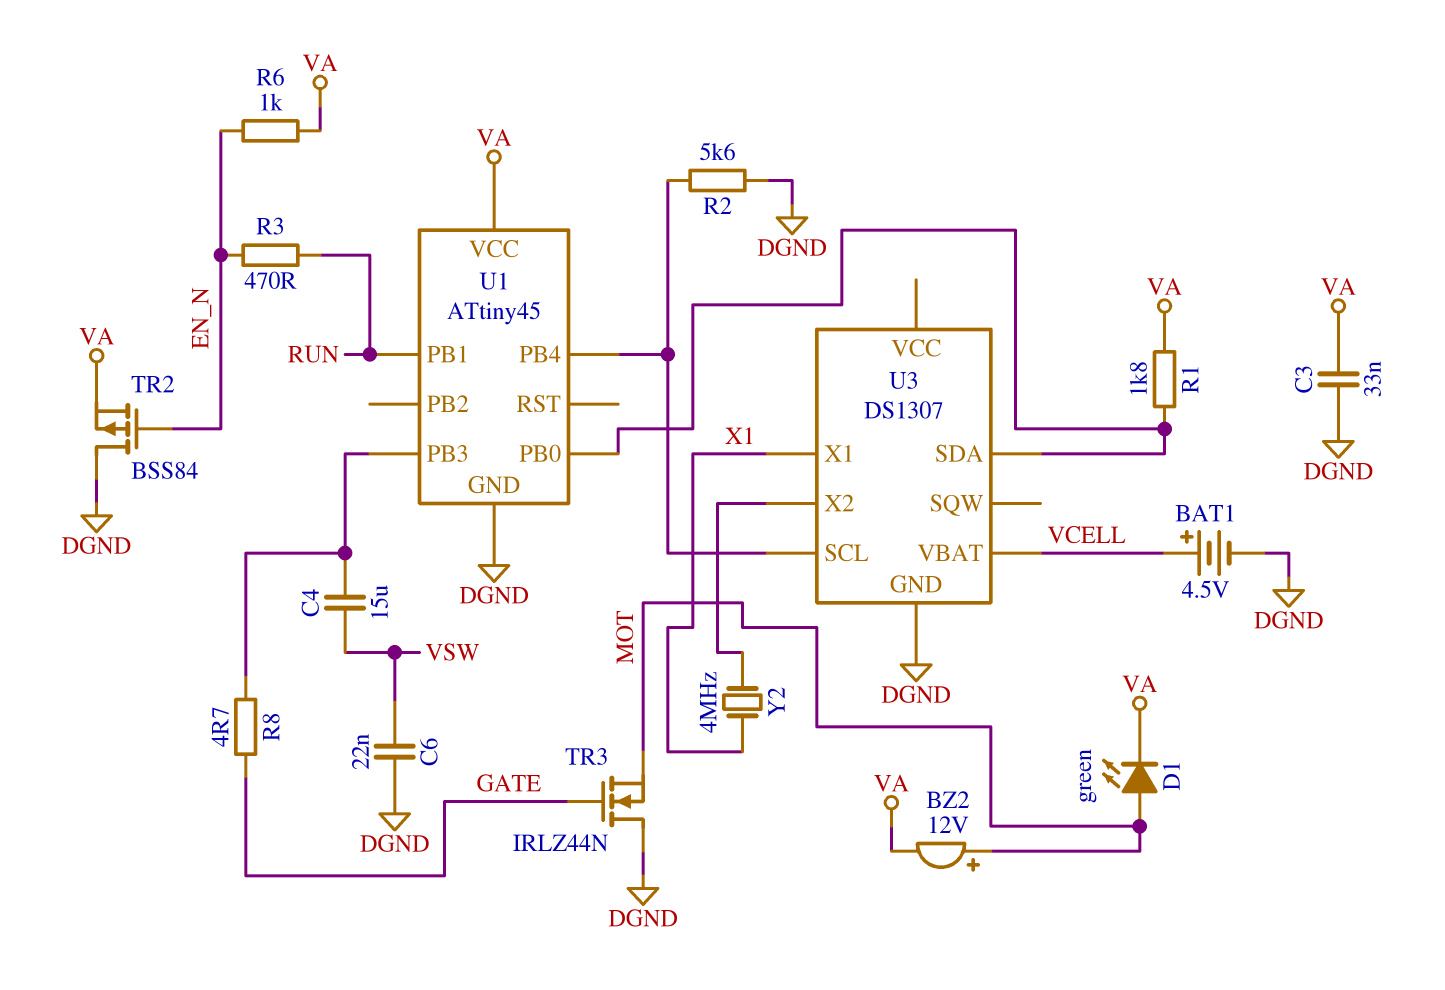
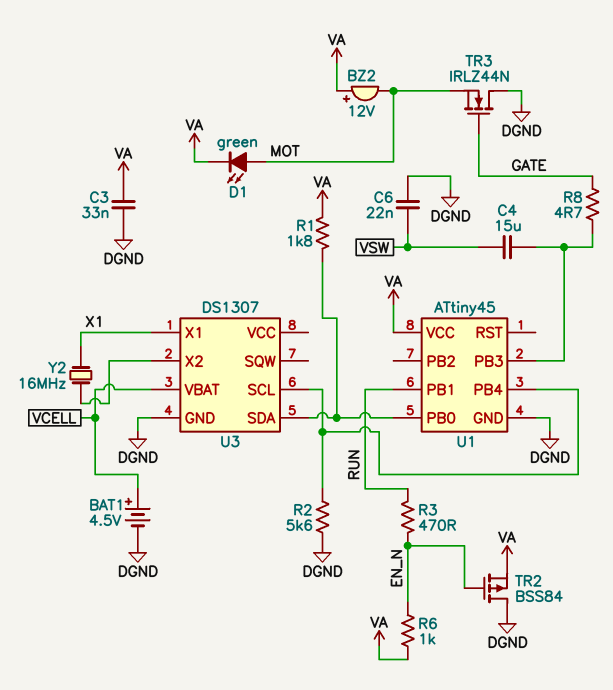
BZ2: buzzer 12V (plus MOT, minus VA) -> buzzer 12V (plus VA, minus MOT)
Y2: 4MHz (U3/X2, X1) -> 16MHz (U3/X2, X1)

